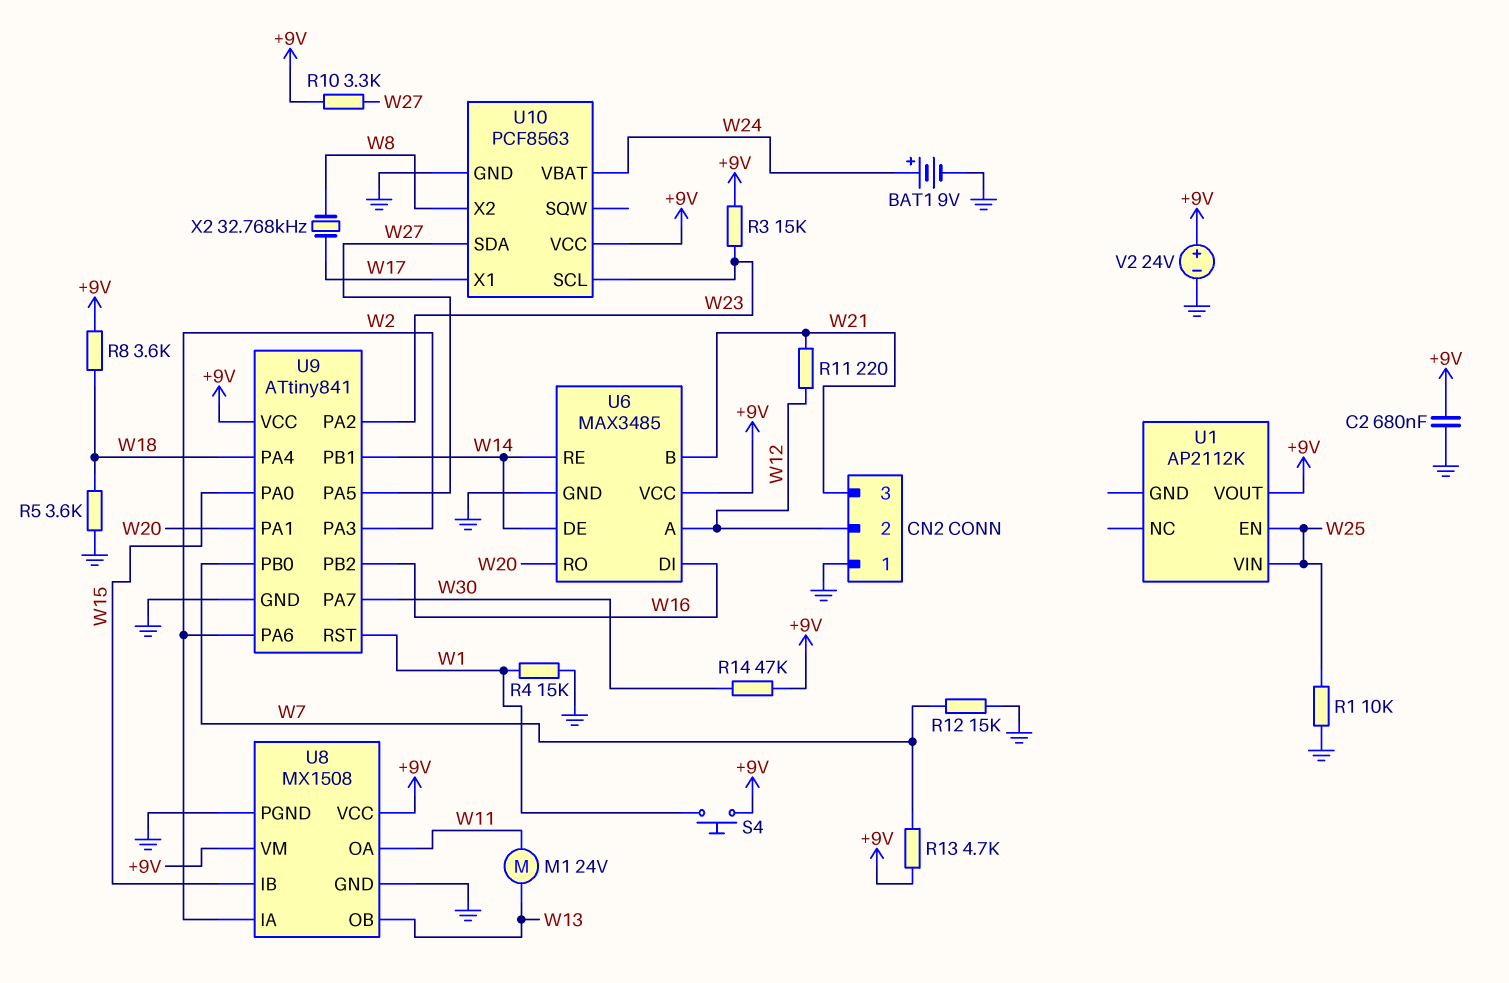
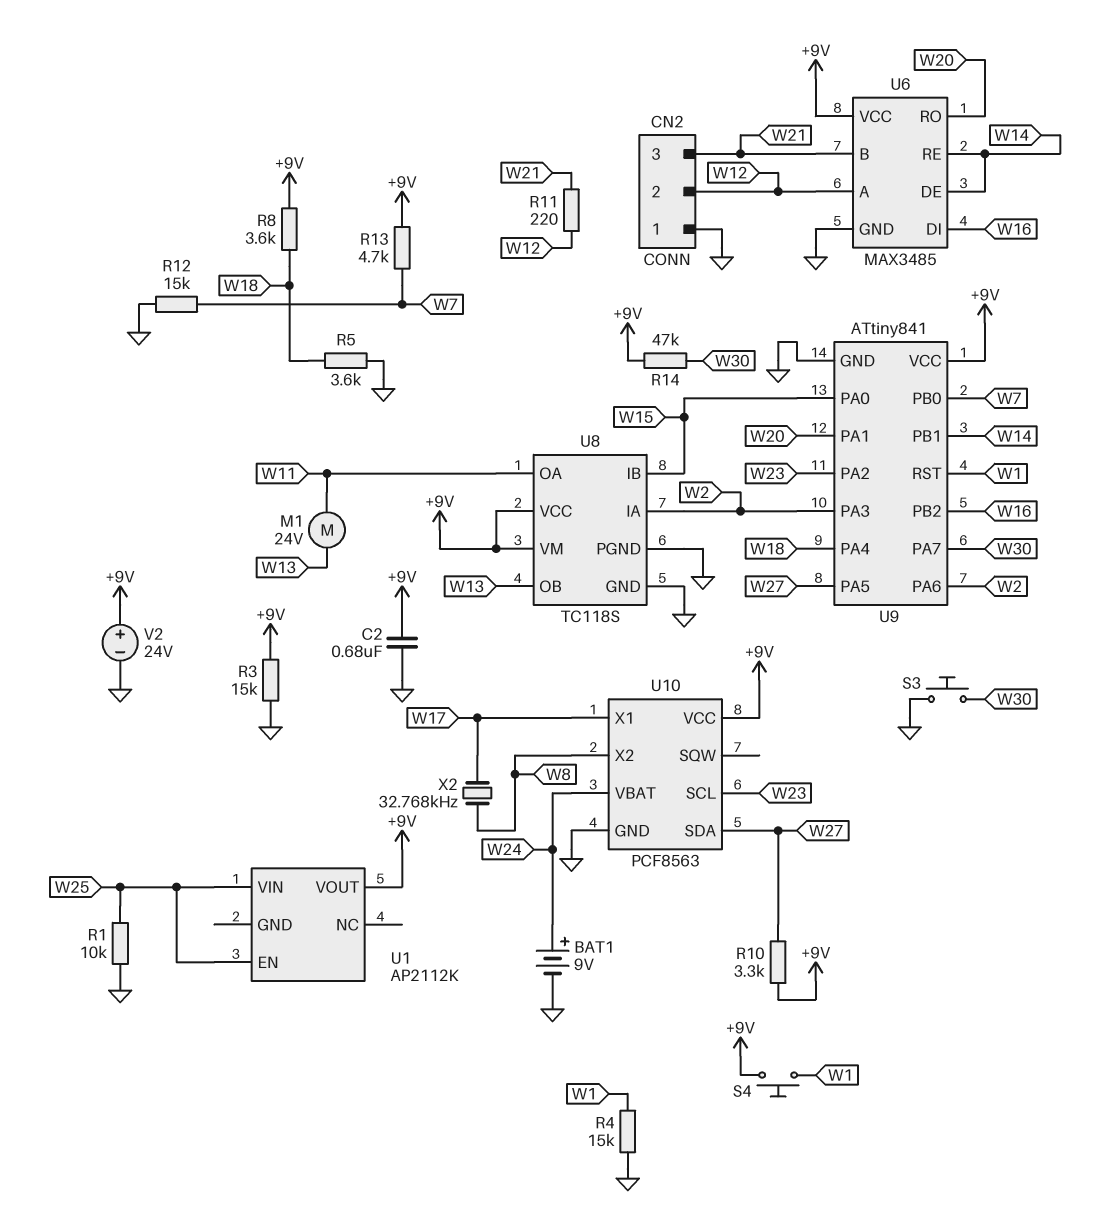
R3: 15k (+9V, W23) -> 15k (+9V, GND)
S3: none -> button (GND, W30)
U8: MX1508 -> TC118S

